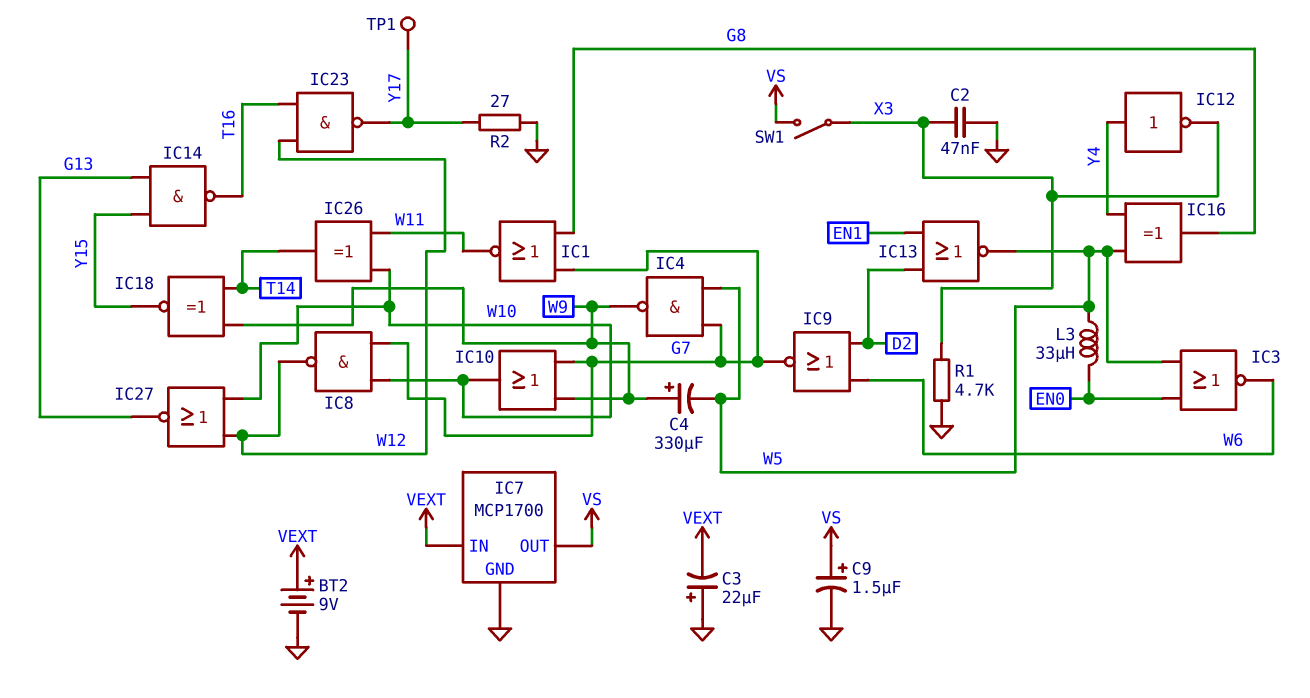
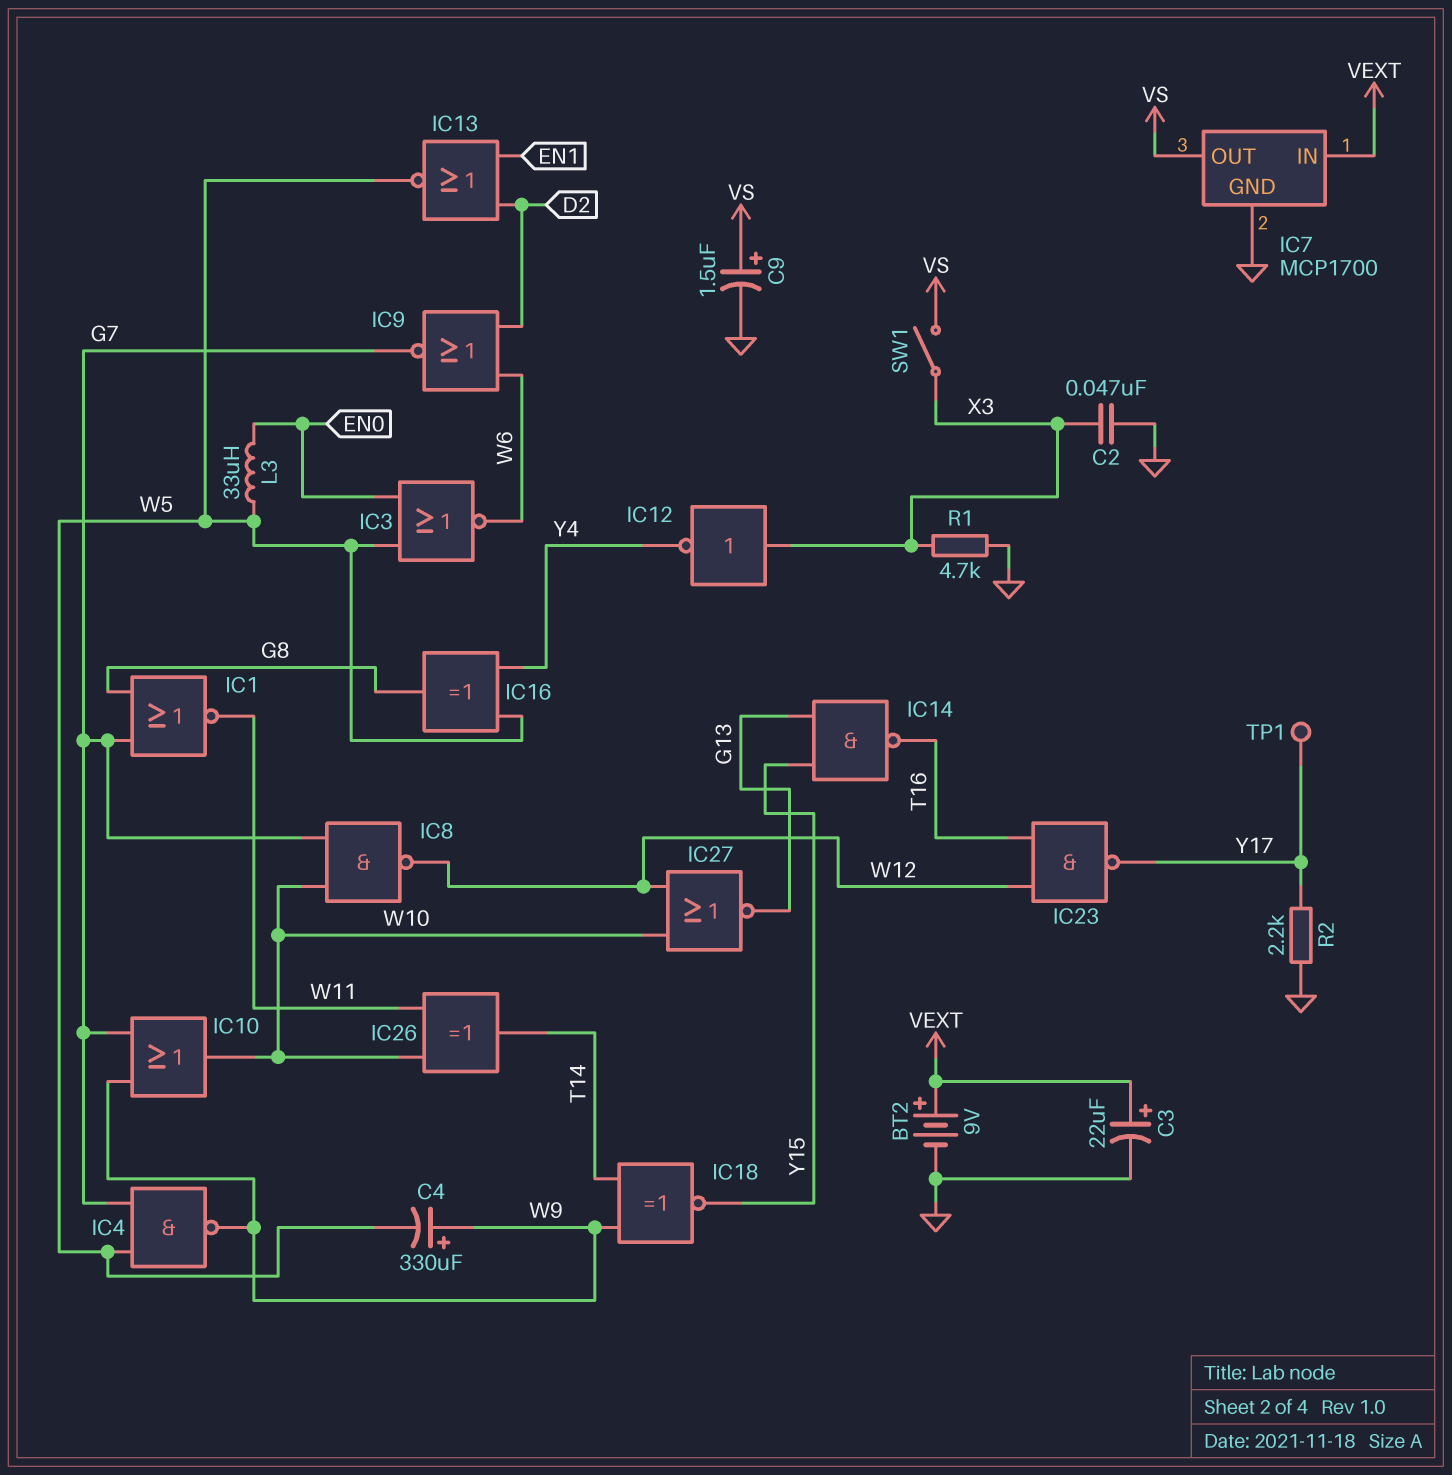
C3: 22uF (plus GND, minus VEXT) -> 22uF (plus VEXT, minus GND)
IC12: NOT (in Y4, out X3) -> NOT (in X3, out Y4)
R2: 27 (GND, Y17) -> 2.2k (GND, Y17)

